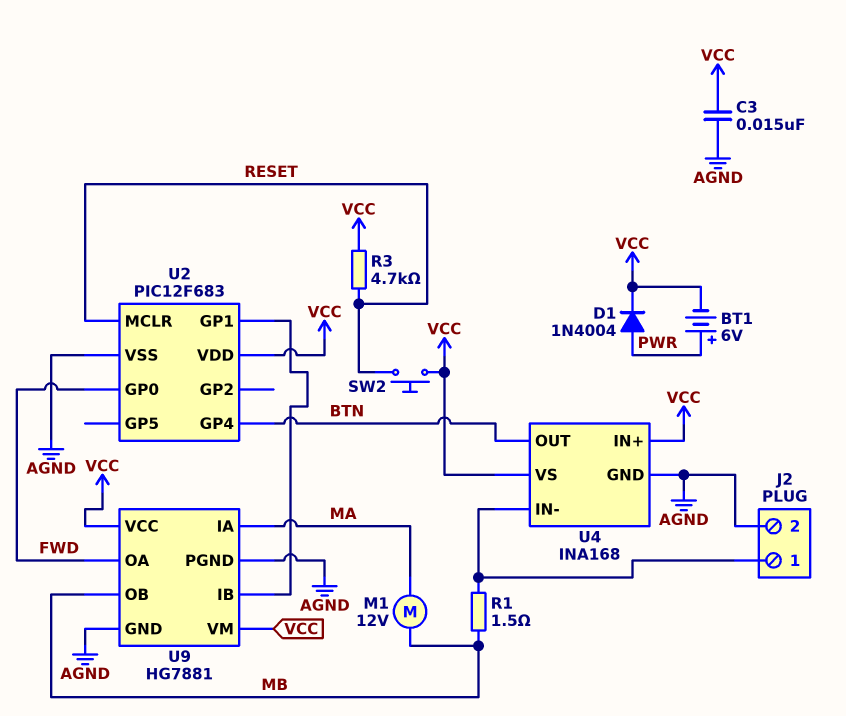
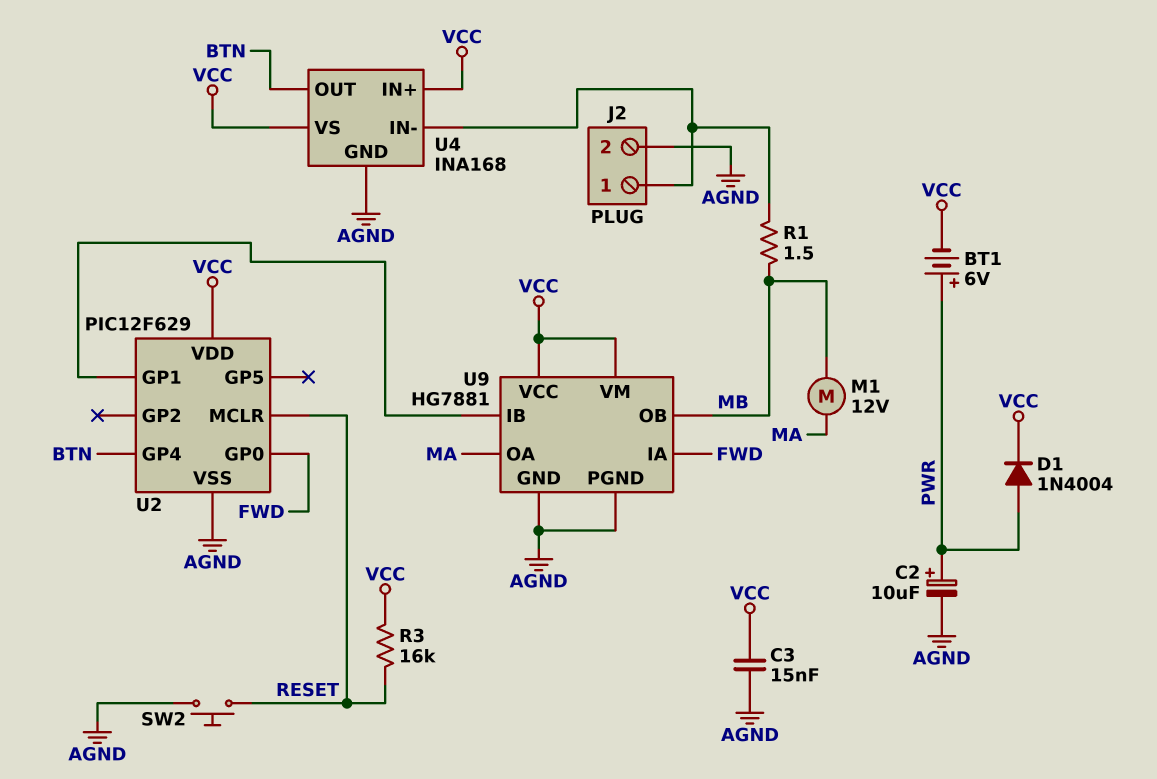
C2: none -> 10uF (plus PWR, minus AGND)
R3: 4.7k (RESET, VCC) -> 16k (RESET, VCC)
SW2: button (RESET, VCC) -> button (AGND, RESET)
U2: PIC12F683 -> PIC12F629
U9 pin IA: MA -> FWD
U9 pin OA: FWD -> MA

